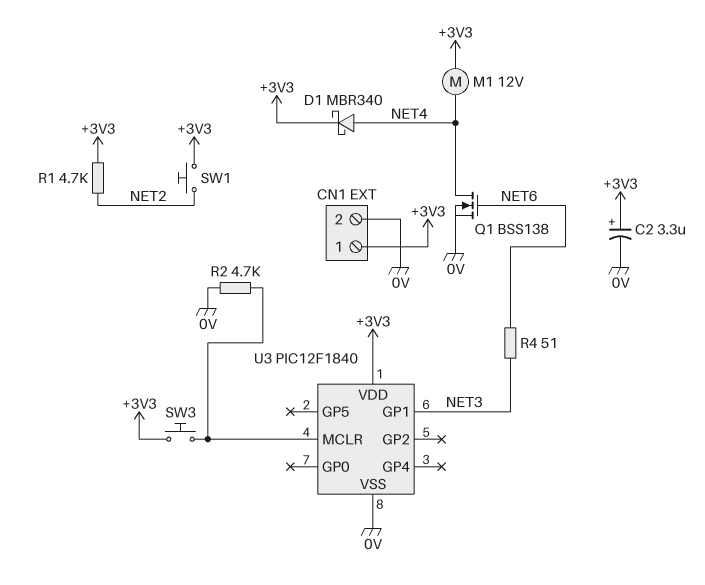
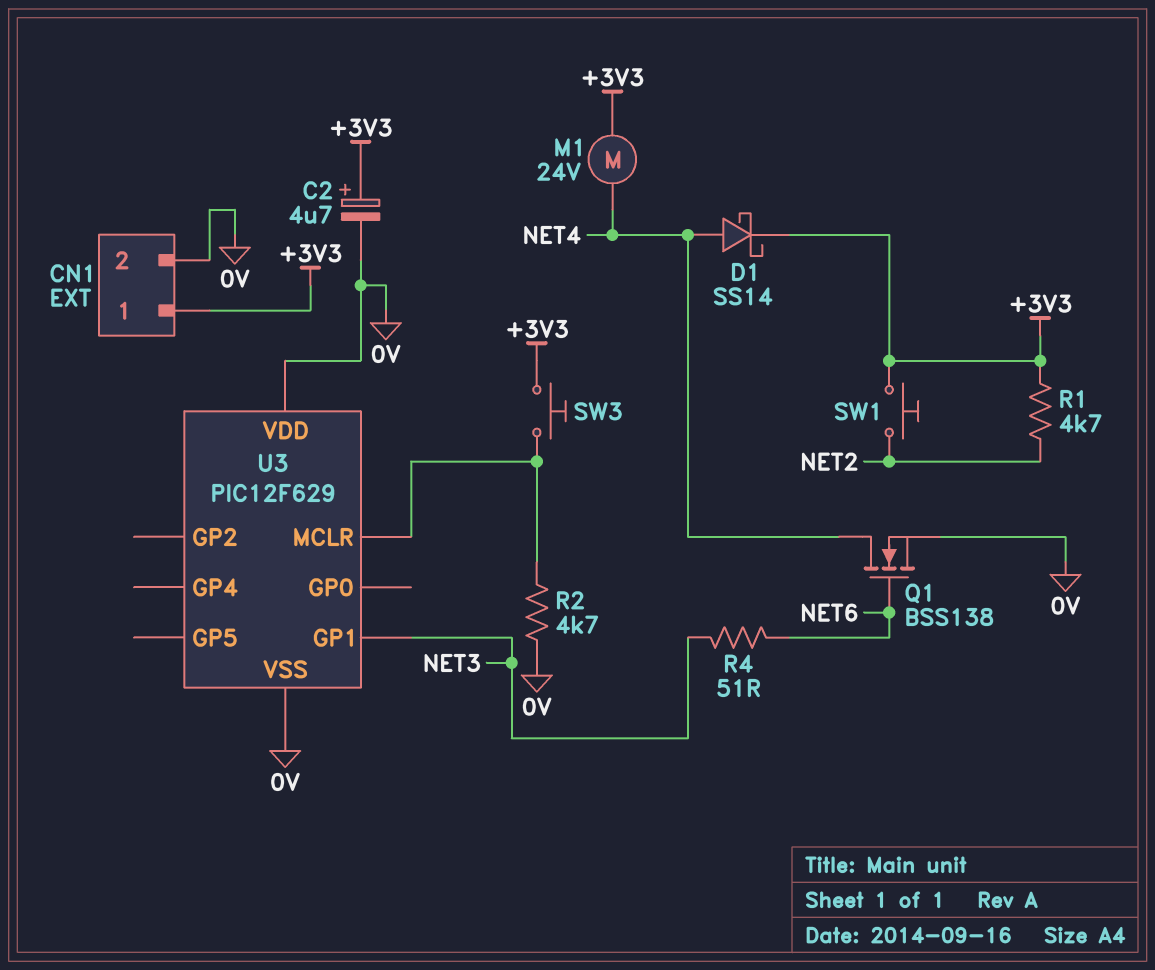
C2: 3.3uF (plus +3V3, minus 0V) -> 4.7uF (plus +3V3, minus 0V)
D1: schottky MBR340 (A NET4, K +3V3) -> schottky SS14 (A NET4, K +3V3)
M1: motor 12V (+3V3, NET4) -> motor 24V (+3V3, NET4)
U3: PIC12F1840 -> PIC12F629
U3 pin VDD: +3V3 -> 0V

